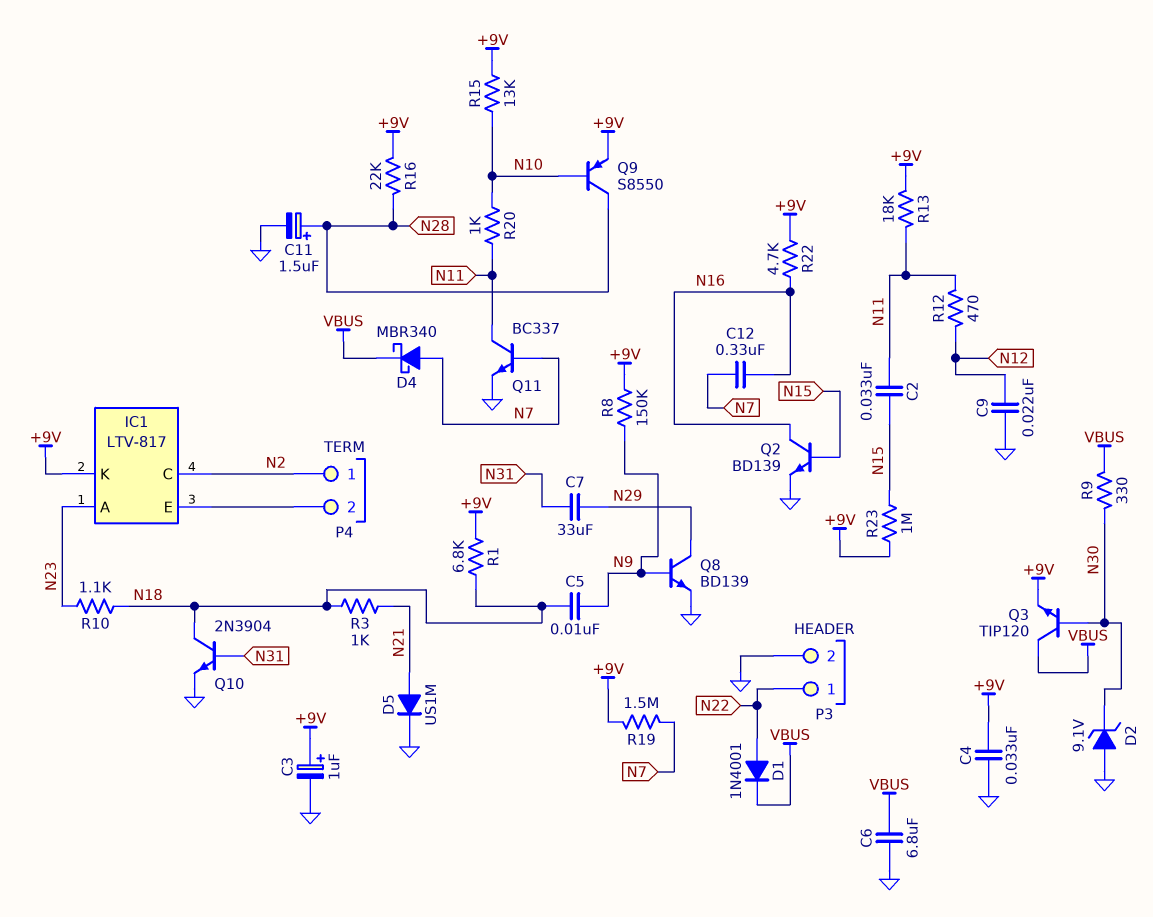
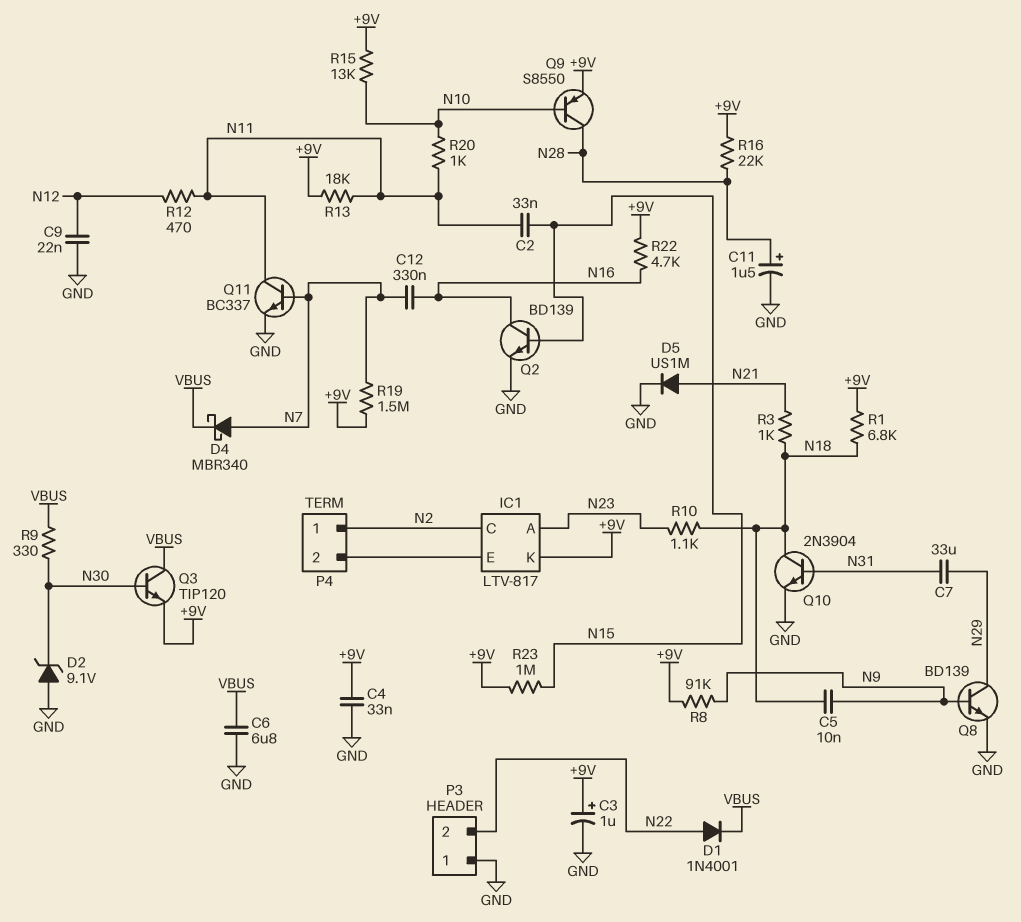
P3 pin 1: N22 -> GND
P3 pin 2: GND -> N22
R8: 150k (+9V, N9) -> 91k (+9V, N9)

